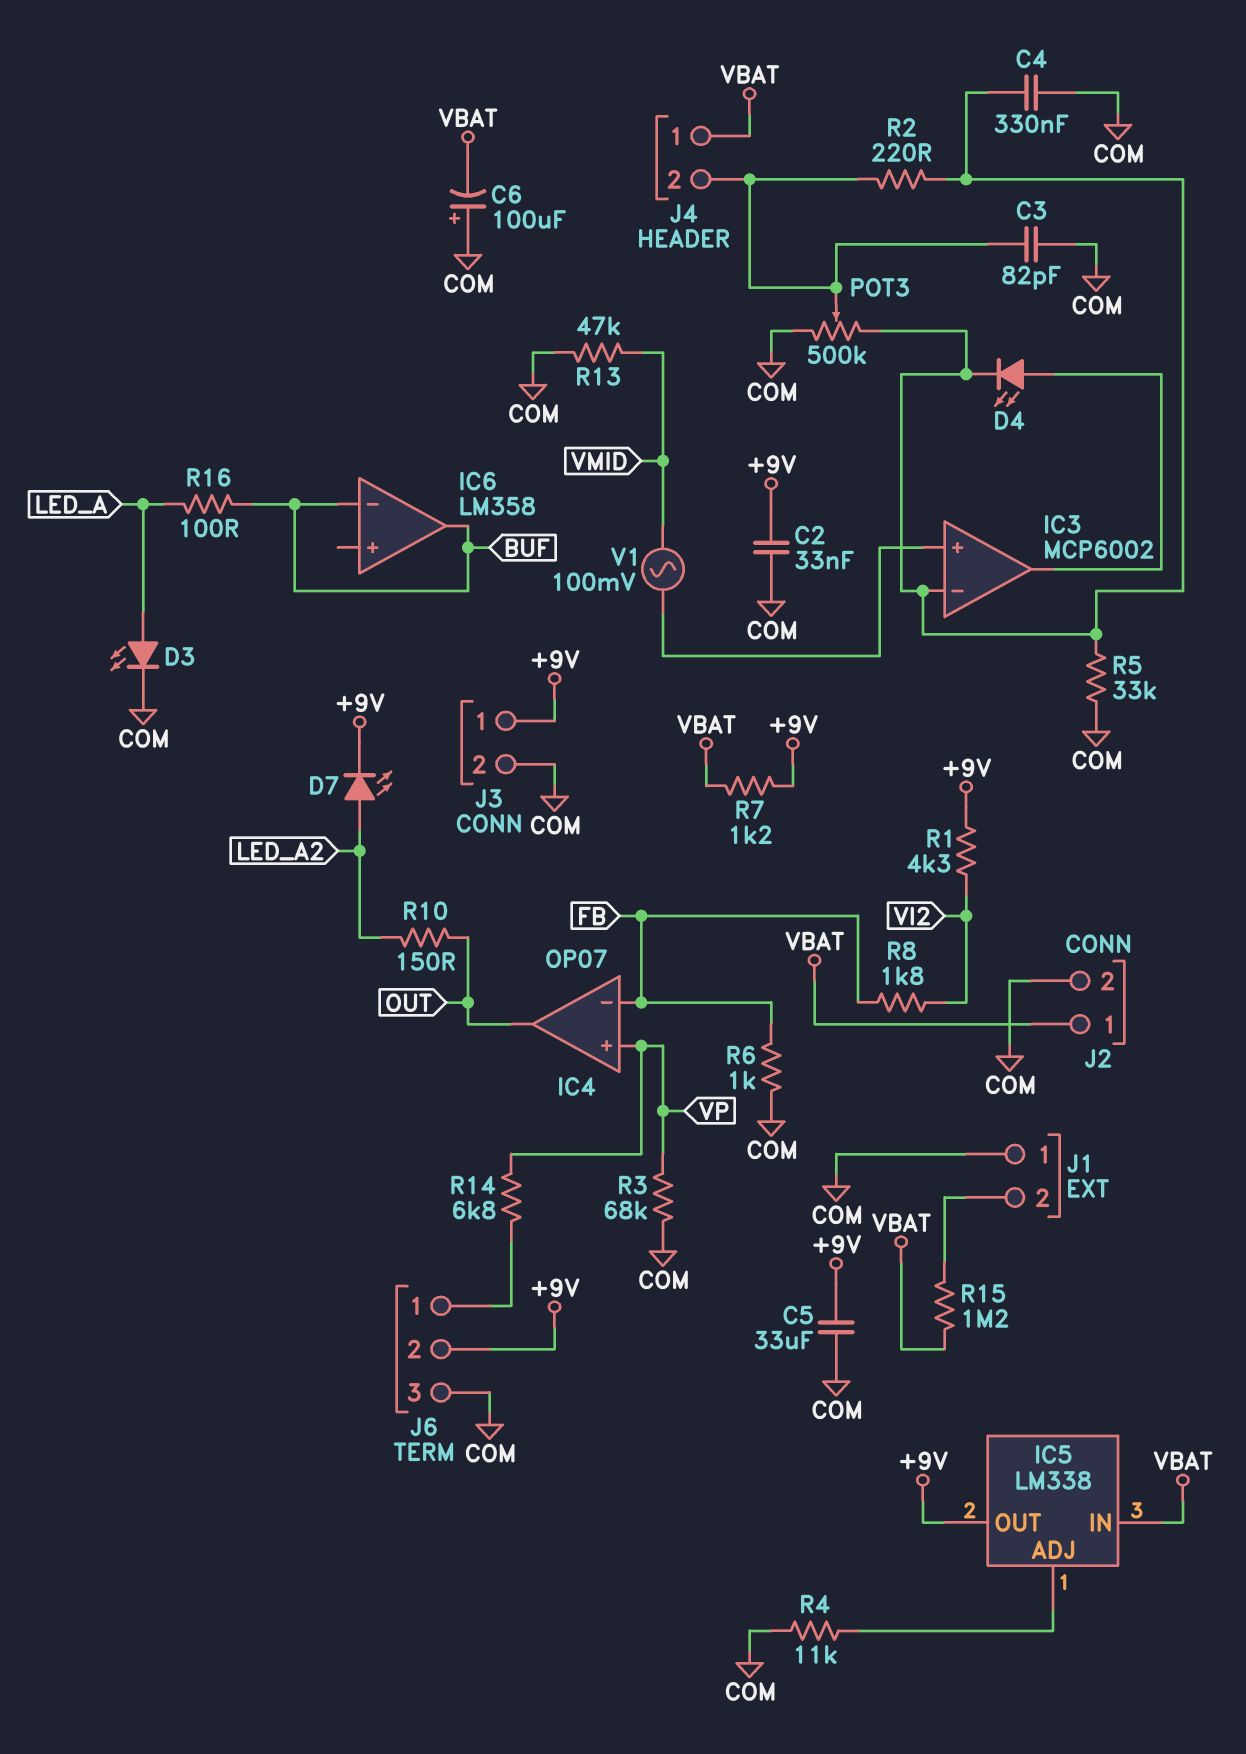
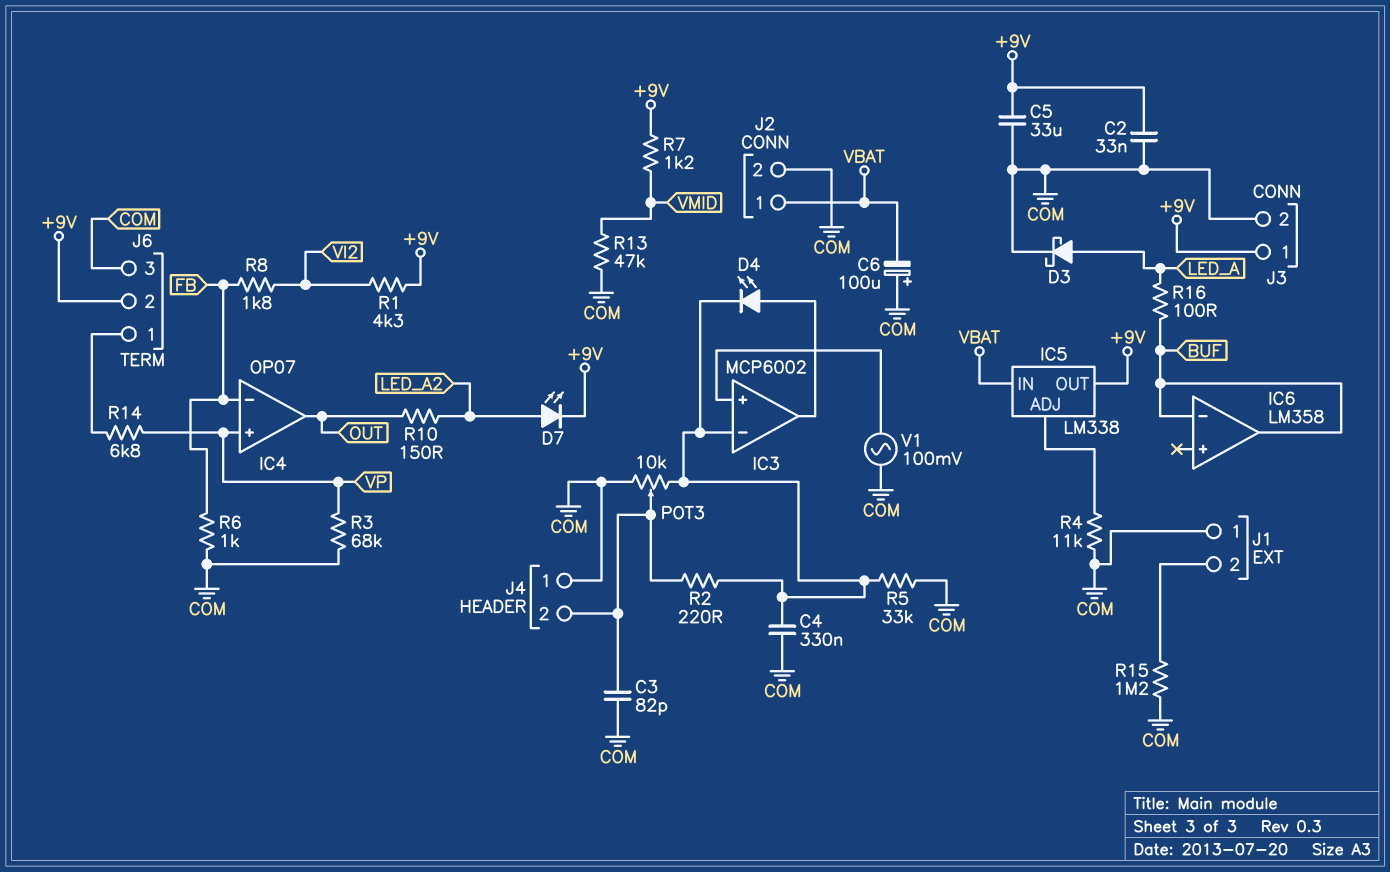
D3: LED (A LED_A, K COM) -> schottky (A LED_A, K COM)
J4 pin 1: VBAT -> COM
POT3: 500k (COM, IC3/in-, wiper J4/2) -> 10k (COM, IC3/in-, wiper J4/2)
R7: 1.2k (+9V, VBAT) -> 1.2k (+9V, VMID)
R15: 1.2M (J1/2, VBAT) -> 1.2M (COM, J1/2)
V1: AC 100mV (IC3/in+, VMID) -> AC 100mV (COM, IC3/in+)

